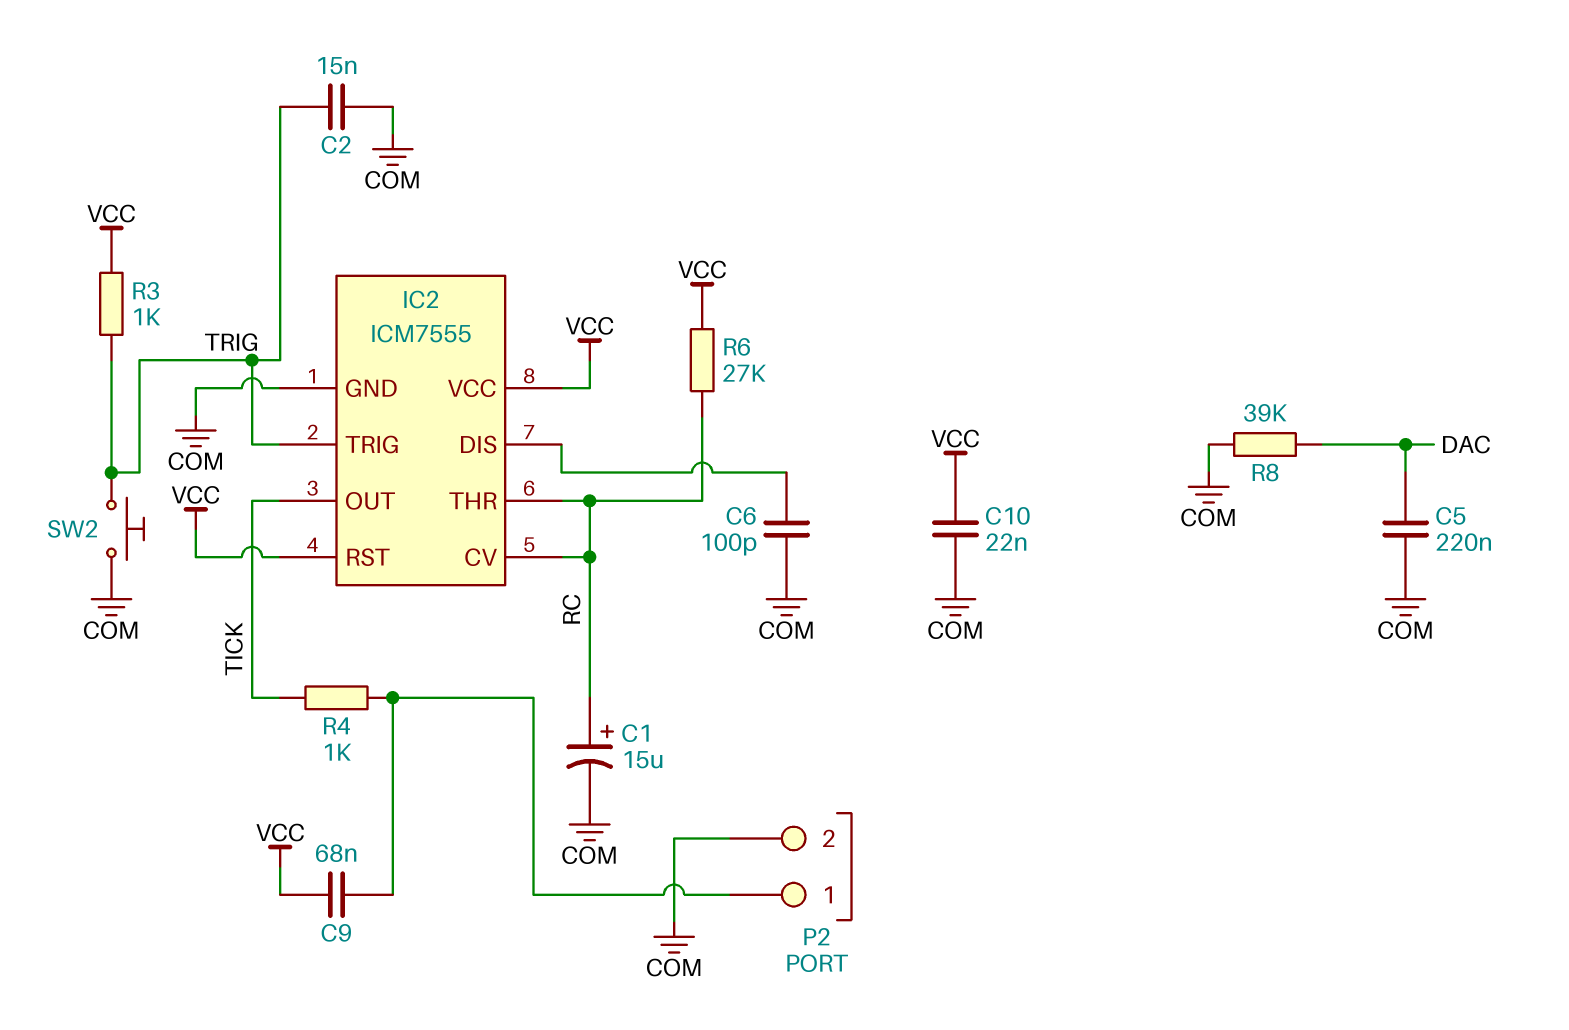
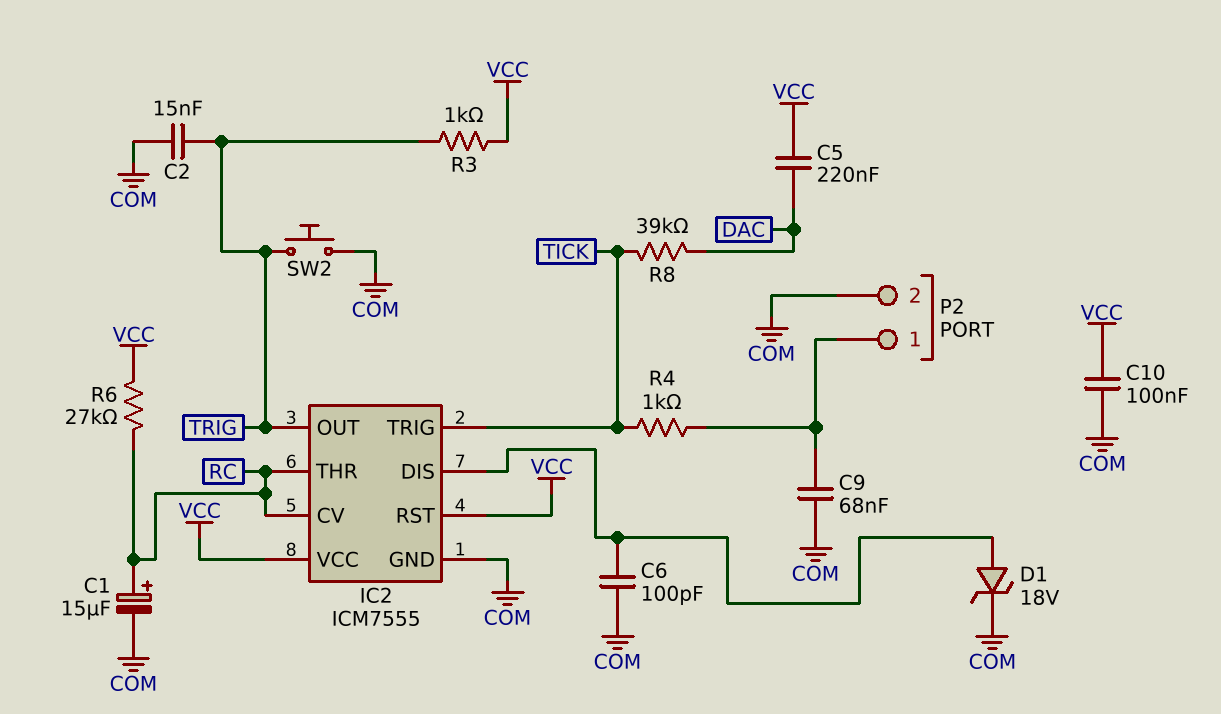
C5: 220nF (COM, DAC) -> 220nF (DAC, VCC)
C9: 68nF (P2/1, VCC) -> 68nF (COM, P2/1)
C10: 22nF (COM, VCC) -> 100nF (COM, VCC)
D1: none -> zener 18V (A IC2/DIS, K COM)
IC2 pin OUT: TICK -> TRIG
IC2 pin TRIG: TRIG -> TICK
R8: 39k (COM, DAC) -> 39k (DAC, TICK)

